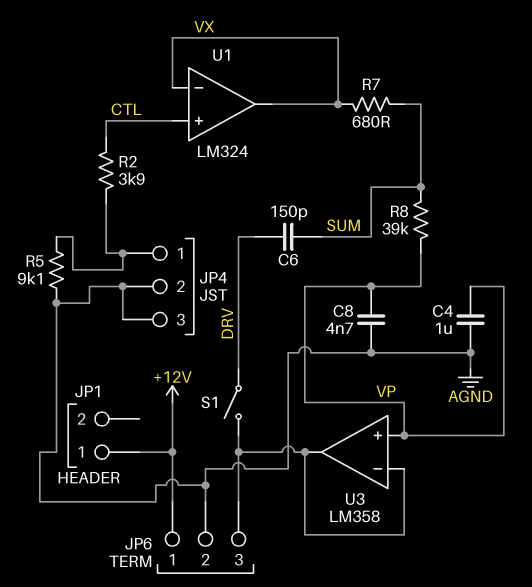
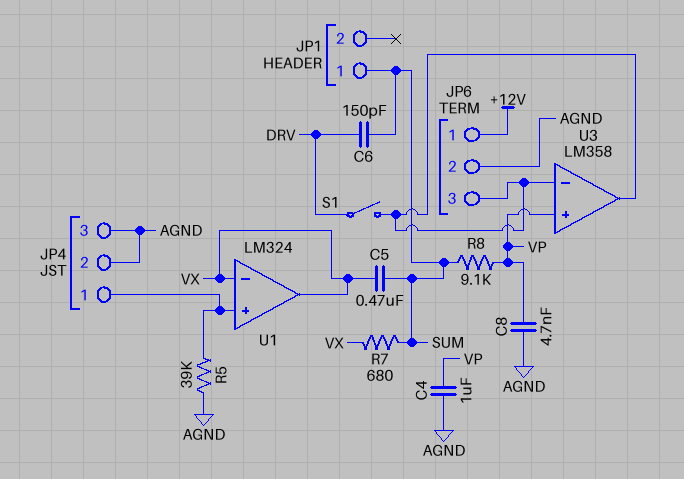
C5: none -> 470nF (SUM, VX)
JP1 pin 1: +12V -> SUM
R2: 3.9k (CTL, JP4/1) -> none
R5: 9.1k (AGND, JP4/1) -> 39k (AGND, JP4/1)
R8: 39k (SUM, VP) -> 9.1k (SUM, VP)
U1 pin in+: CTL -> JP4/1

